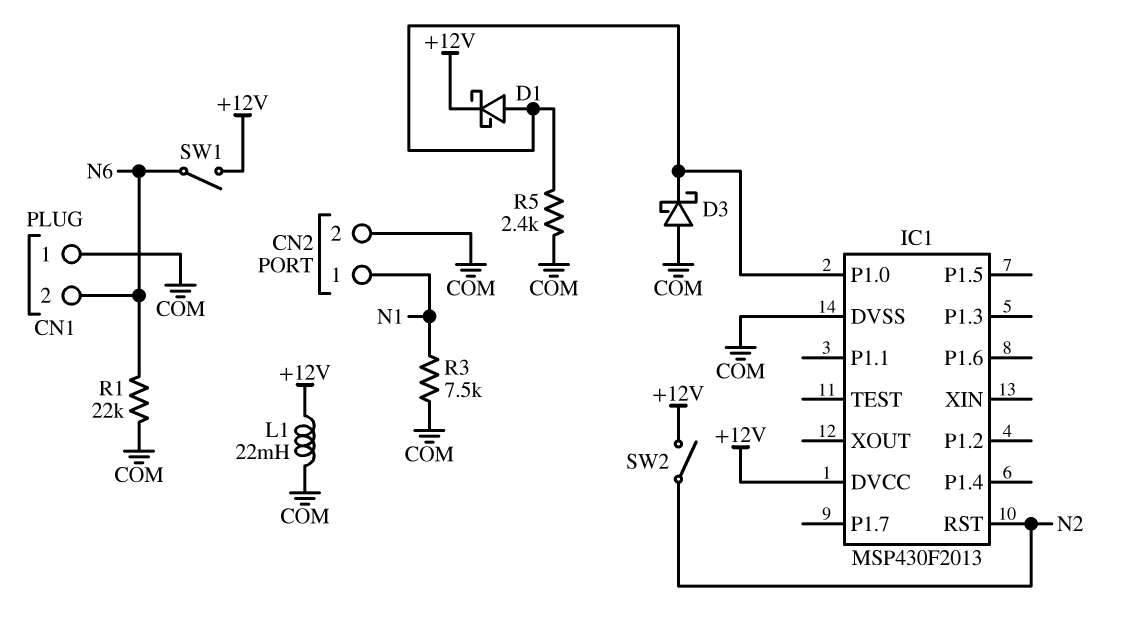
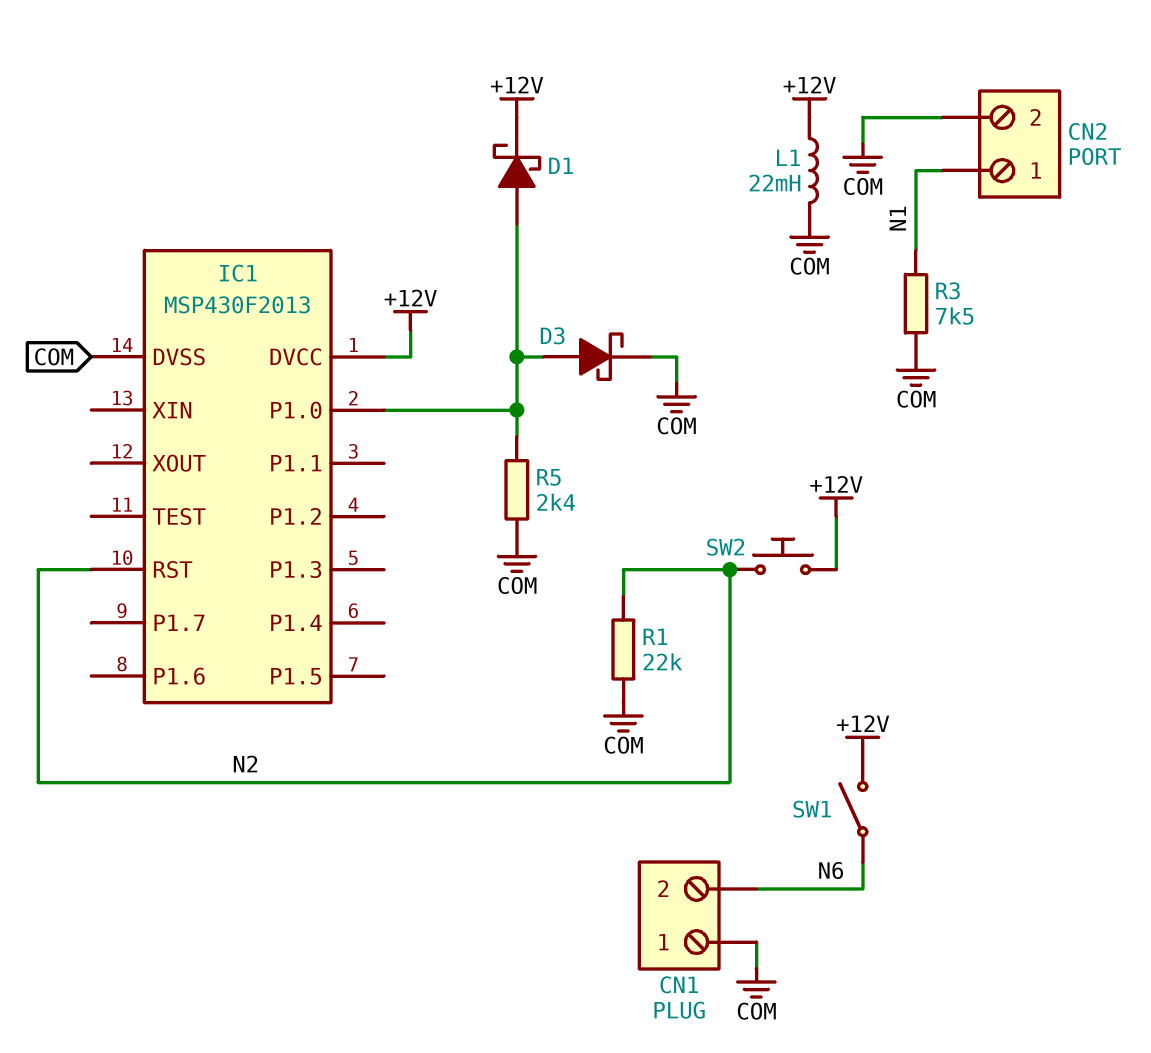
D3: schottky (A COM, K IC1/P1.0) -> schottky (A IC1/P1.0, K COM)
R1: 22k (COM, N6) -> 22k (COM, N2)
SW2: switch (+12V, N2) -> button (+12V, N2)

